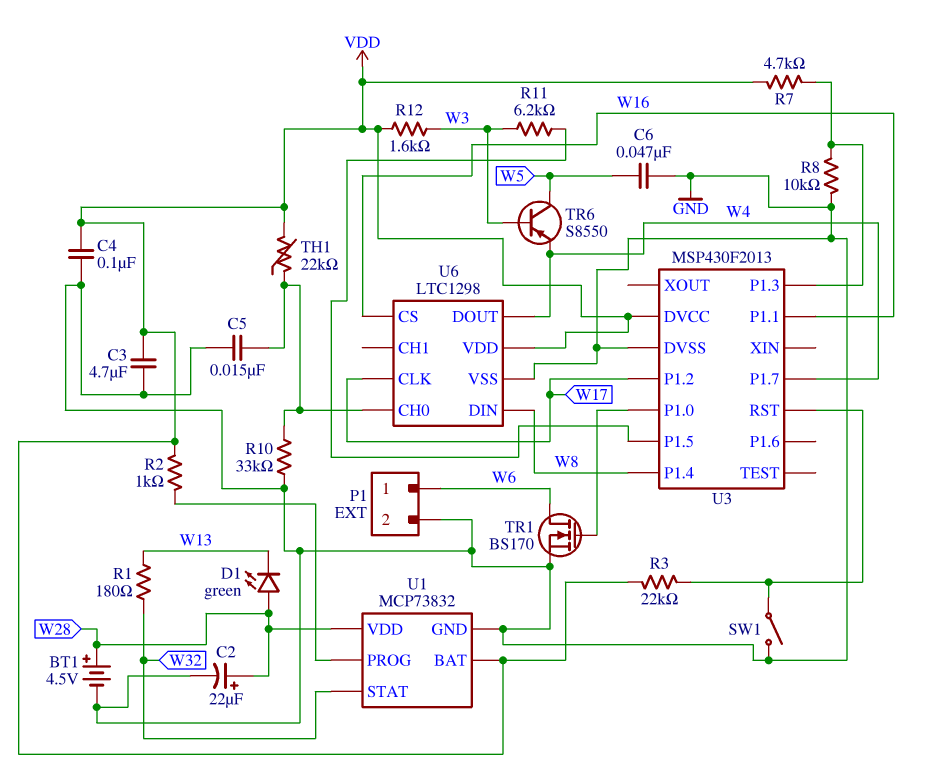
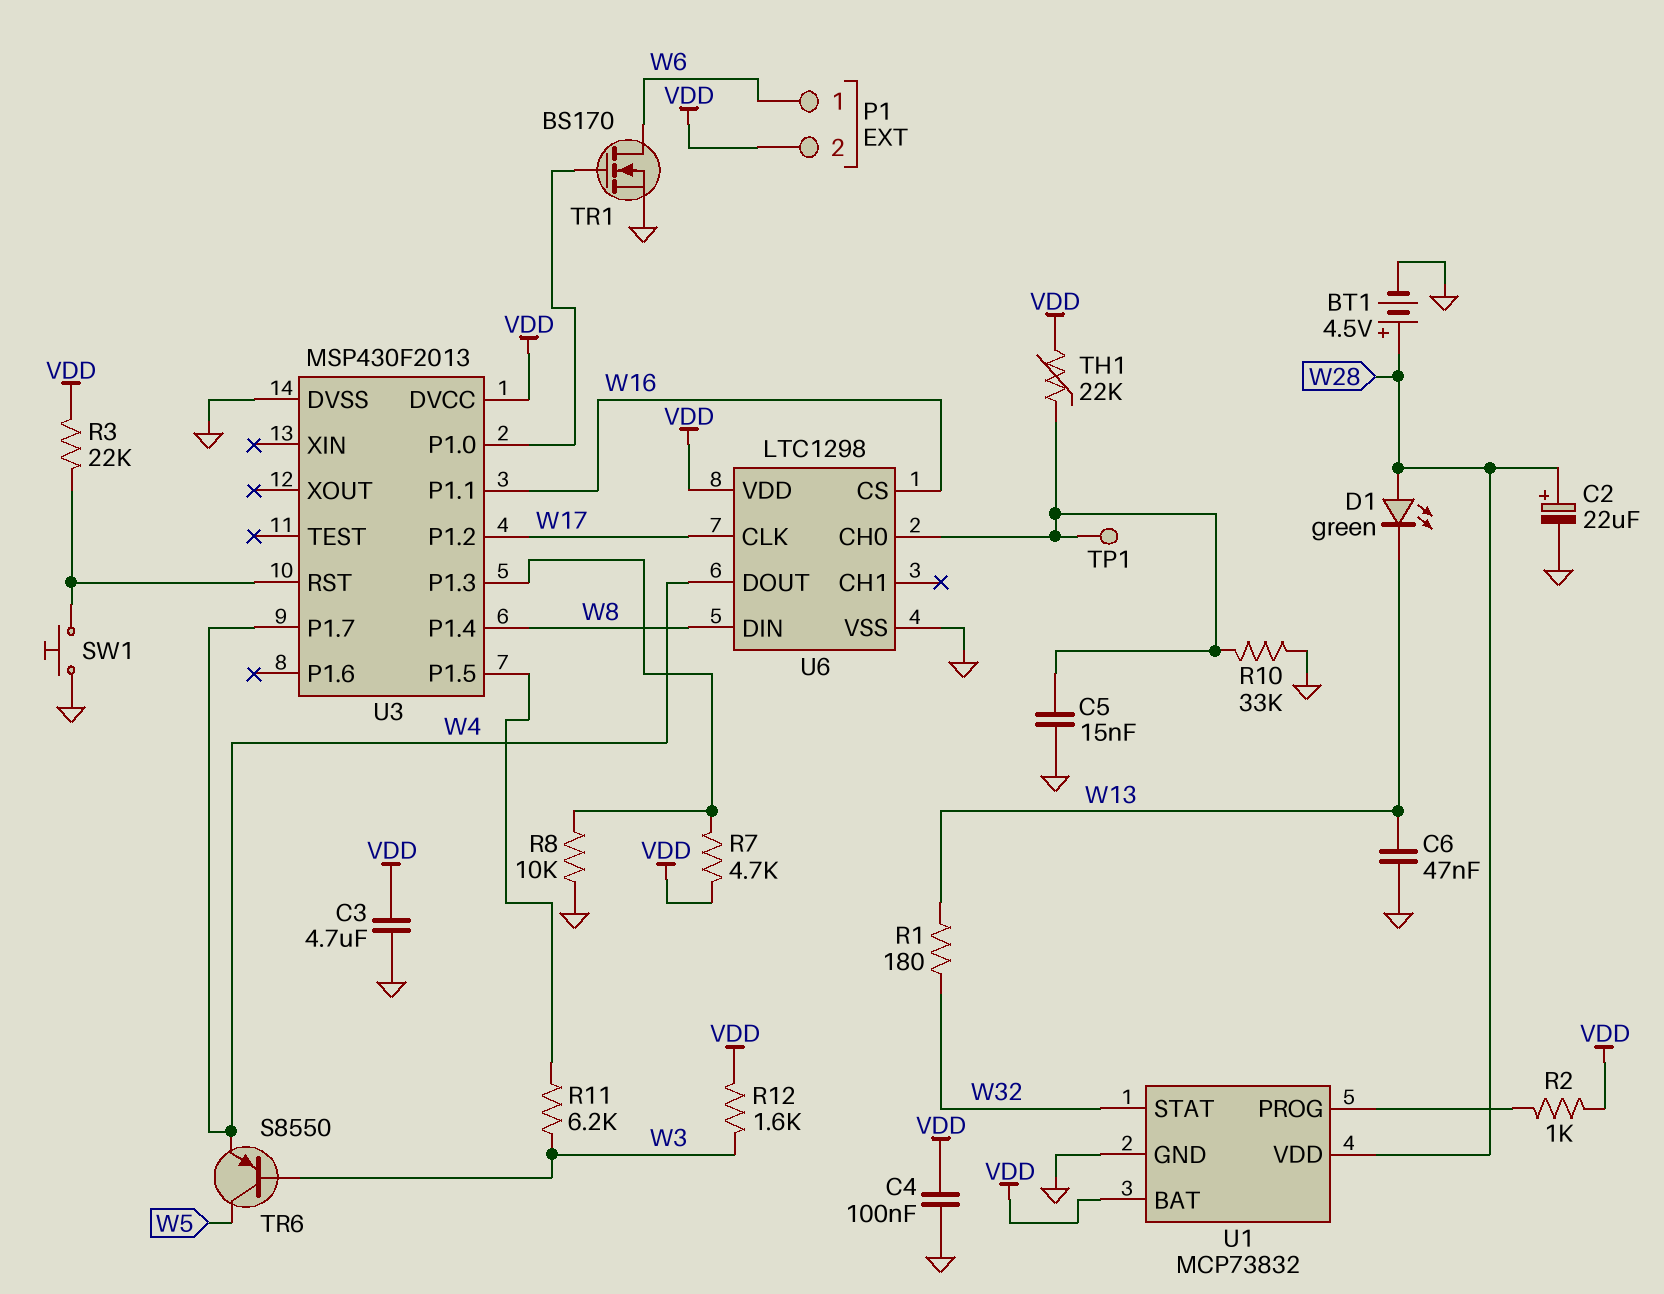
C6: 47nF (GND, W5) -> 47nF (GND, W13)
P1 pin 2: GND -> VDD
SW1: switch (GND, U3/RST) -> button (GND, U3/RST)
TP1: none -> test point (U6/CH0)

